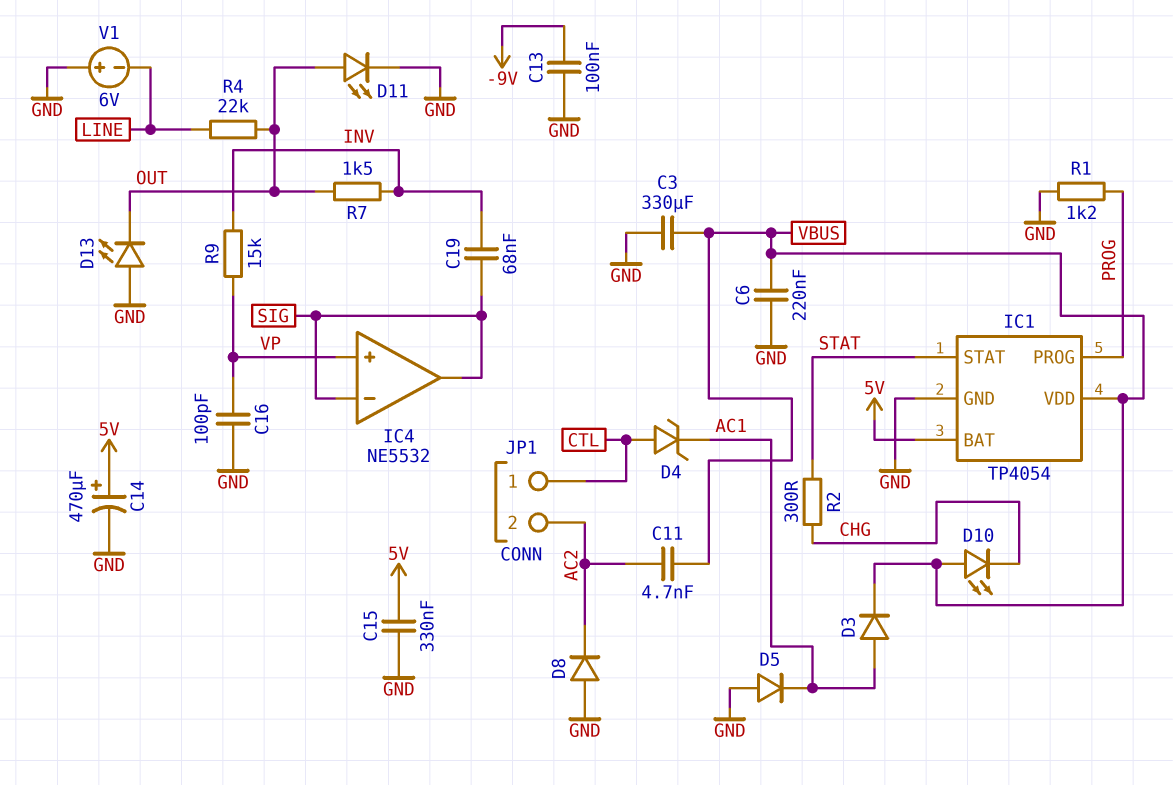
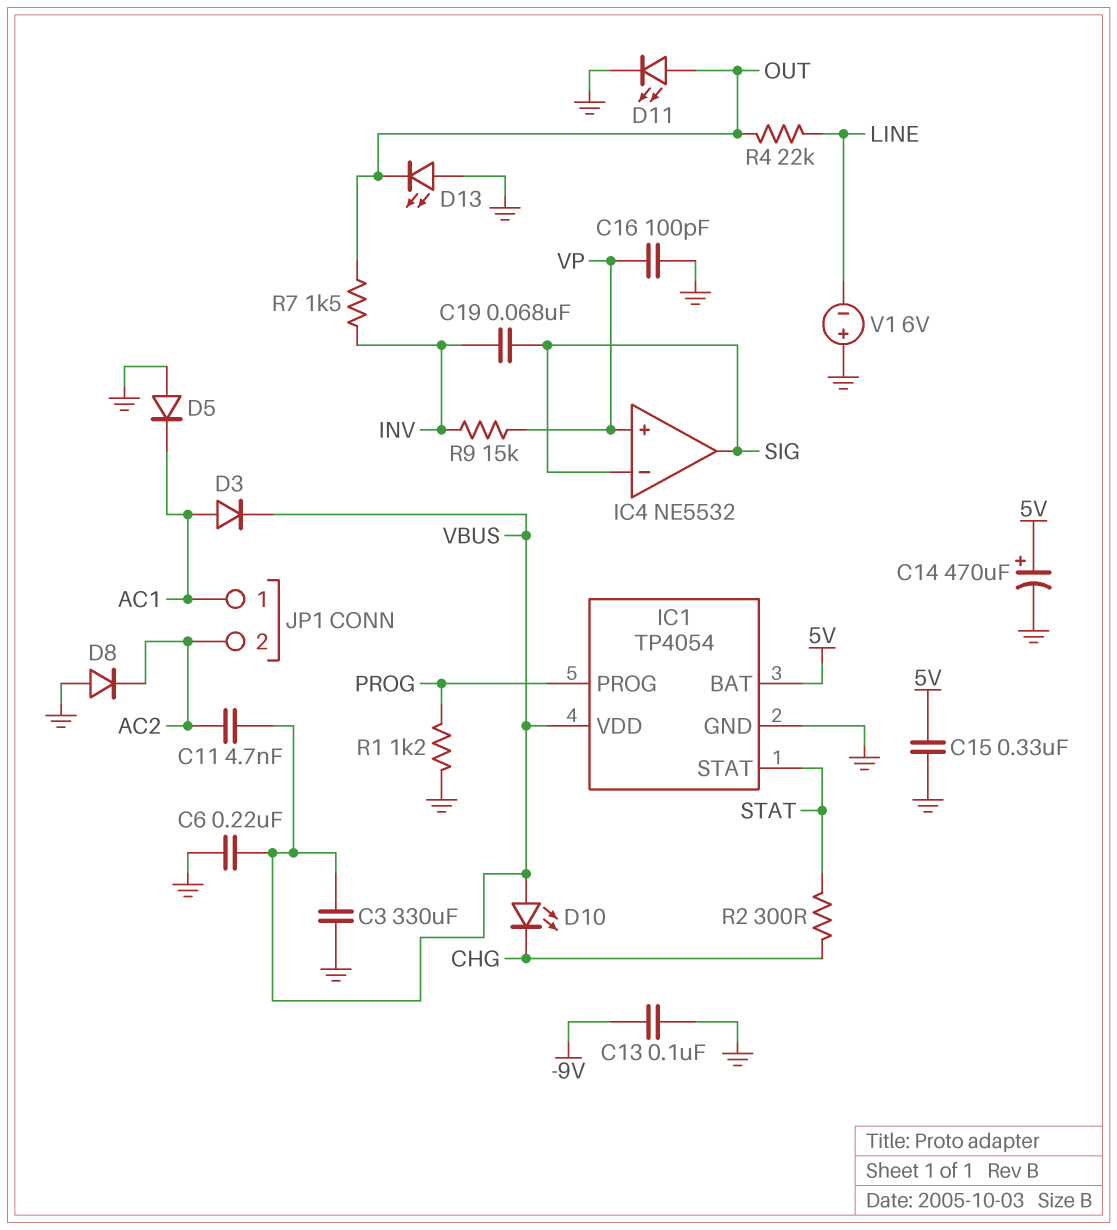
D4: zener (A CTL, K AC1) -> none
JP1 pin 1: CTL -> AC1

